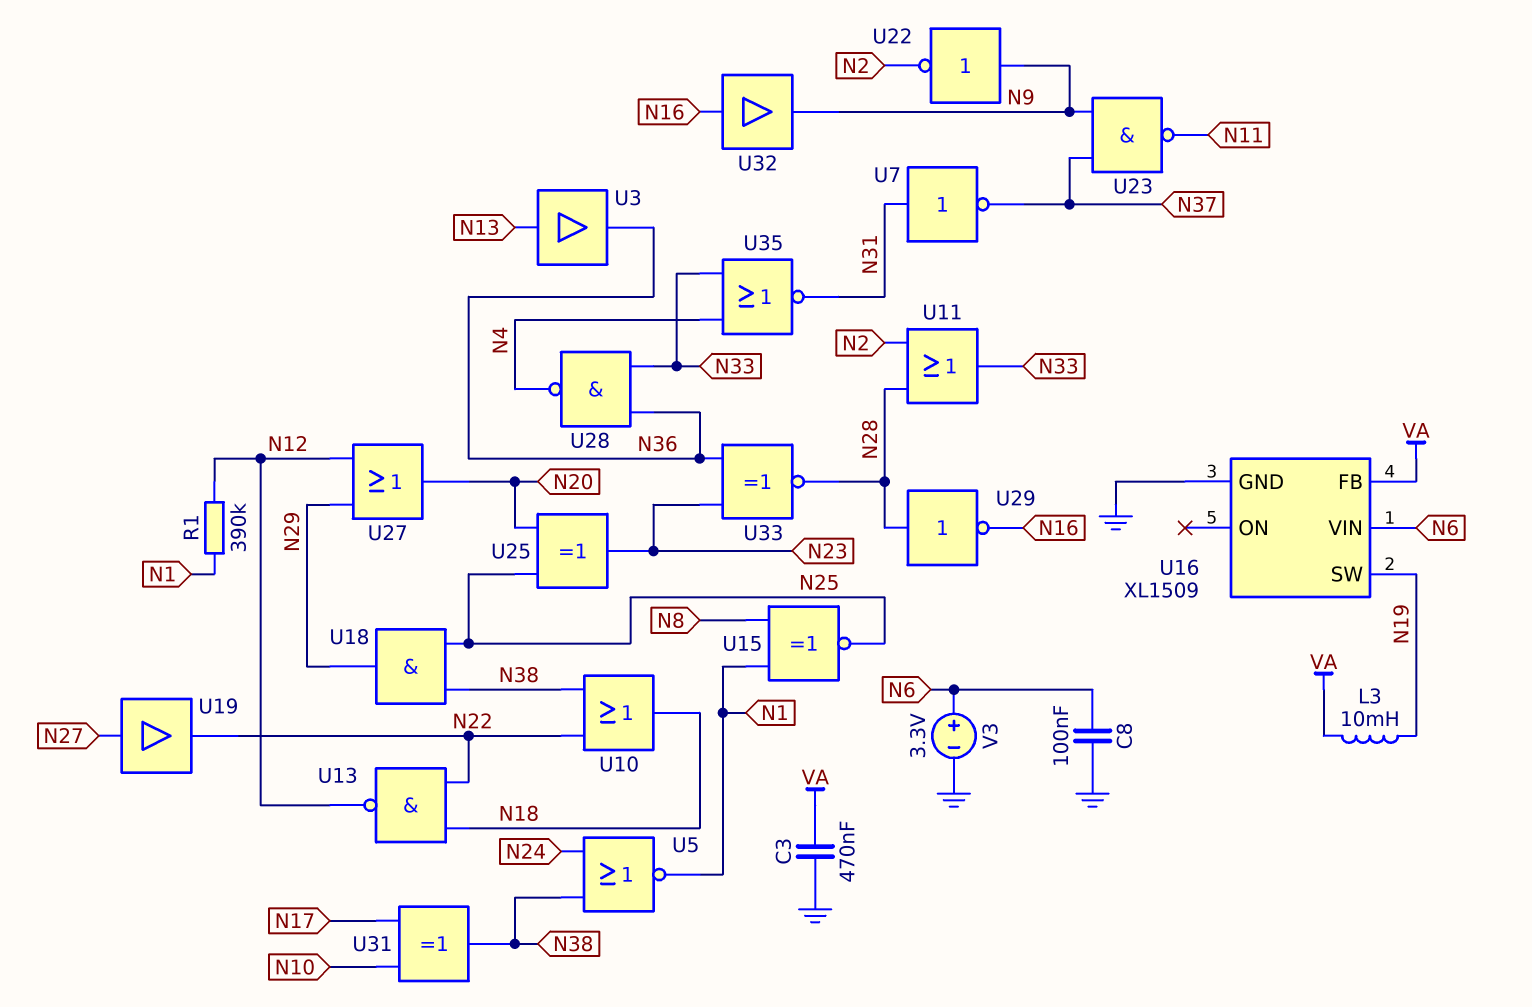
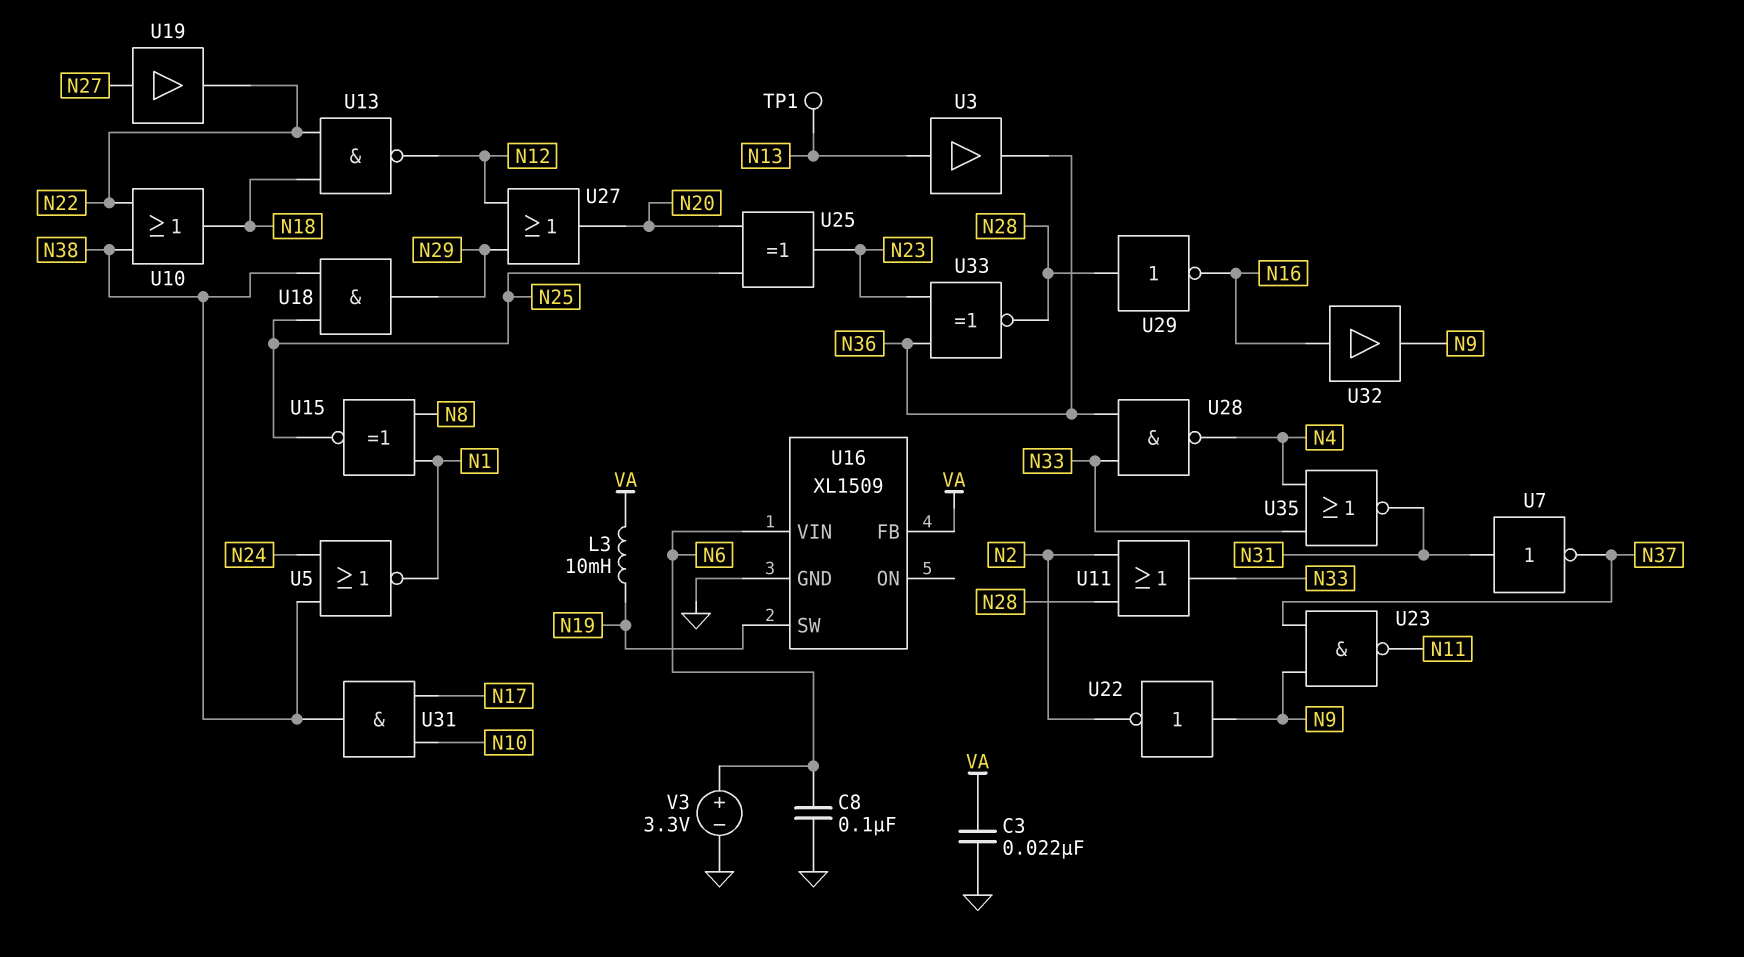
C3: 470nF (GND, VA) -> 22nF (GND, VA)
R1: 390k (N1, N12) -> none
TP1: none -> test point (N13)
U31: XOR (in N10, in N17, out N38) -> AND (in N10, in N17, out N38)

